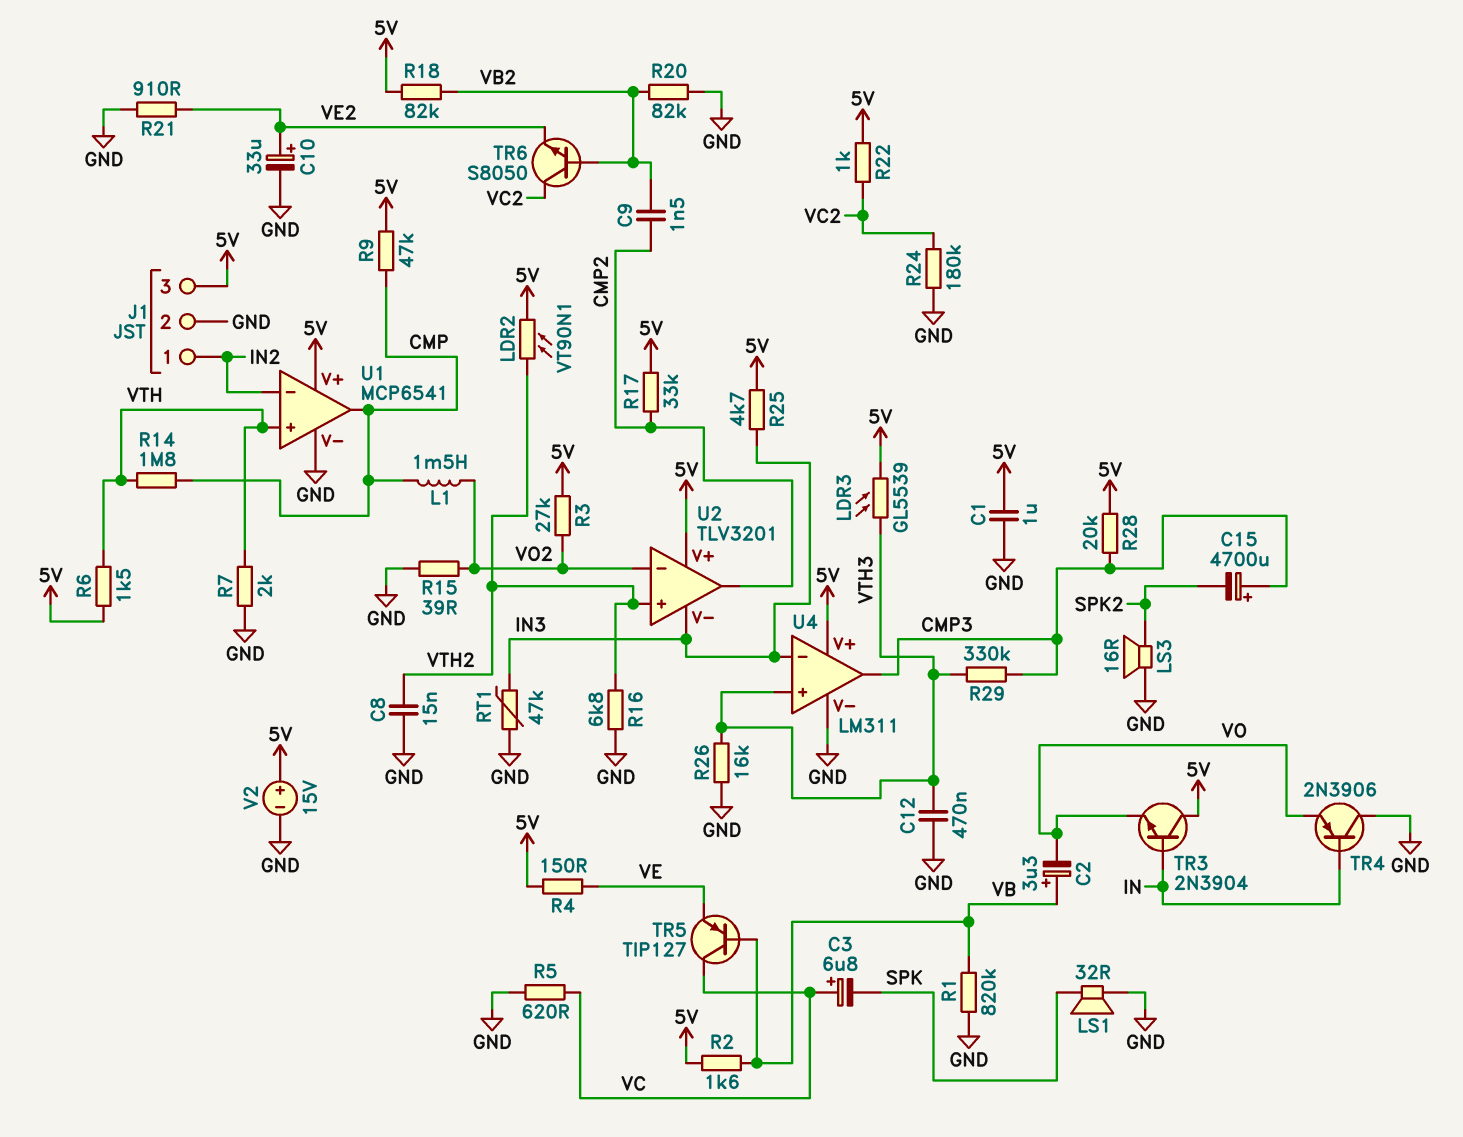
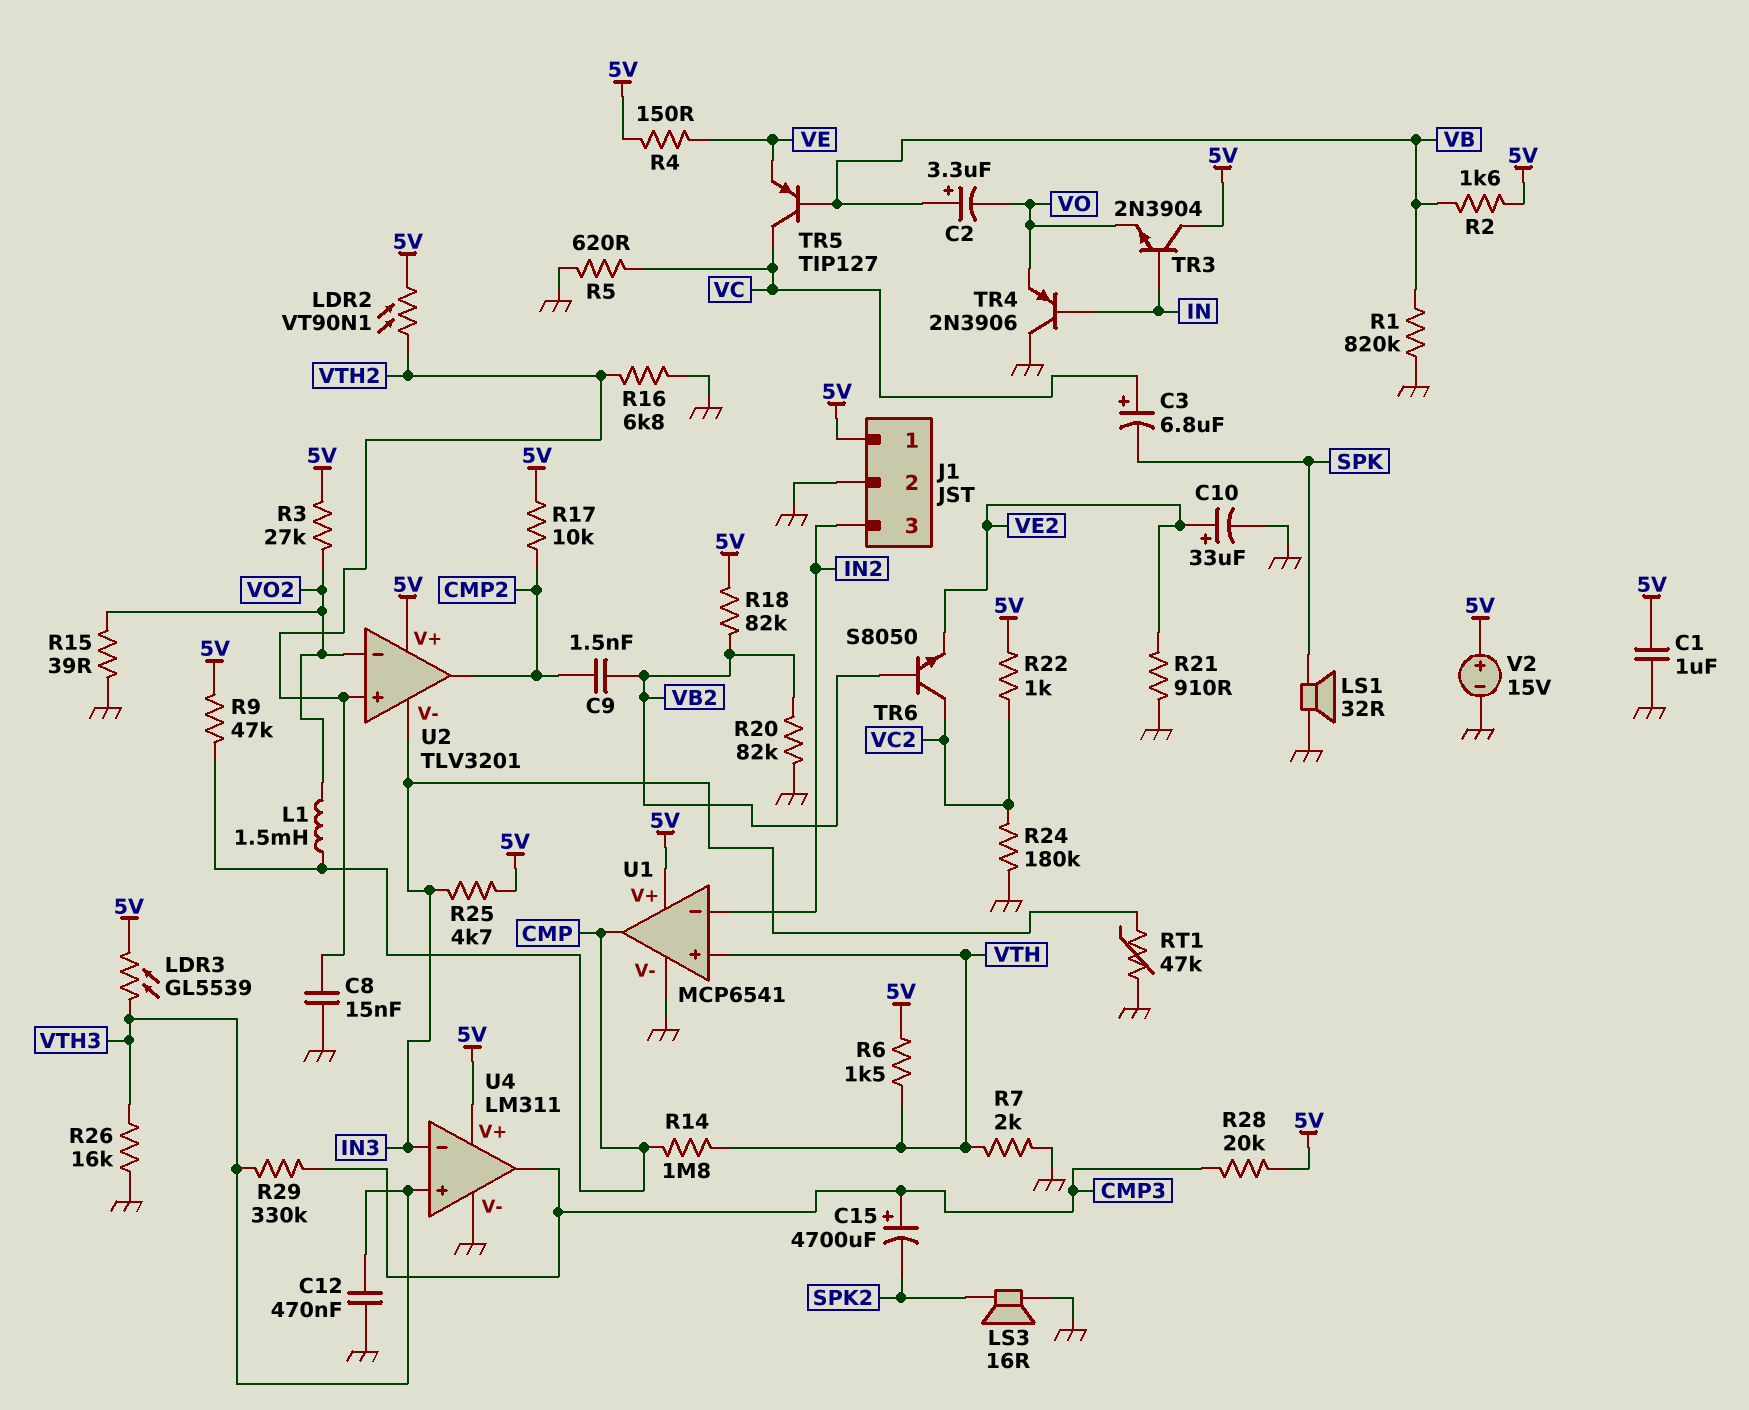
J1 pin 1: IN2 -> 5V
J1 pin 3: 5V -> IN2
R17: 33k (5V, CMP2) -> 10k (5V, CMP2)

